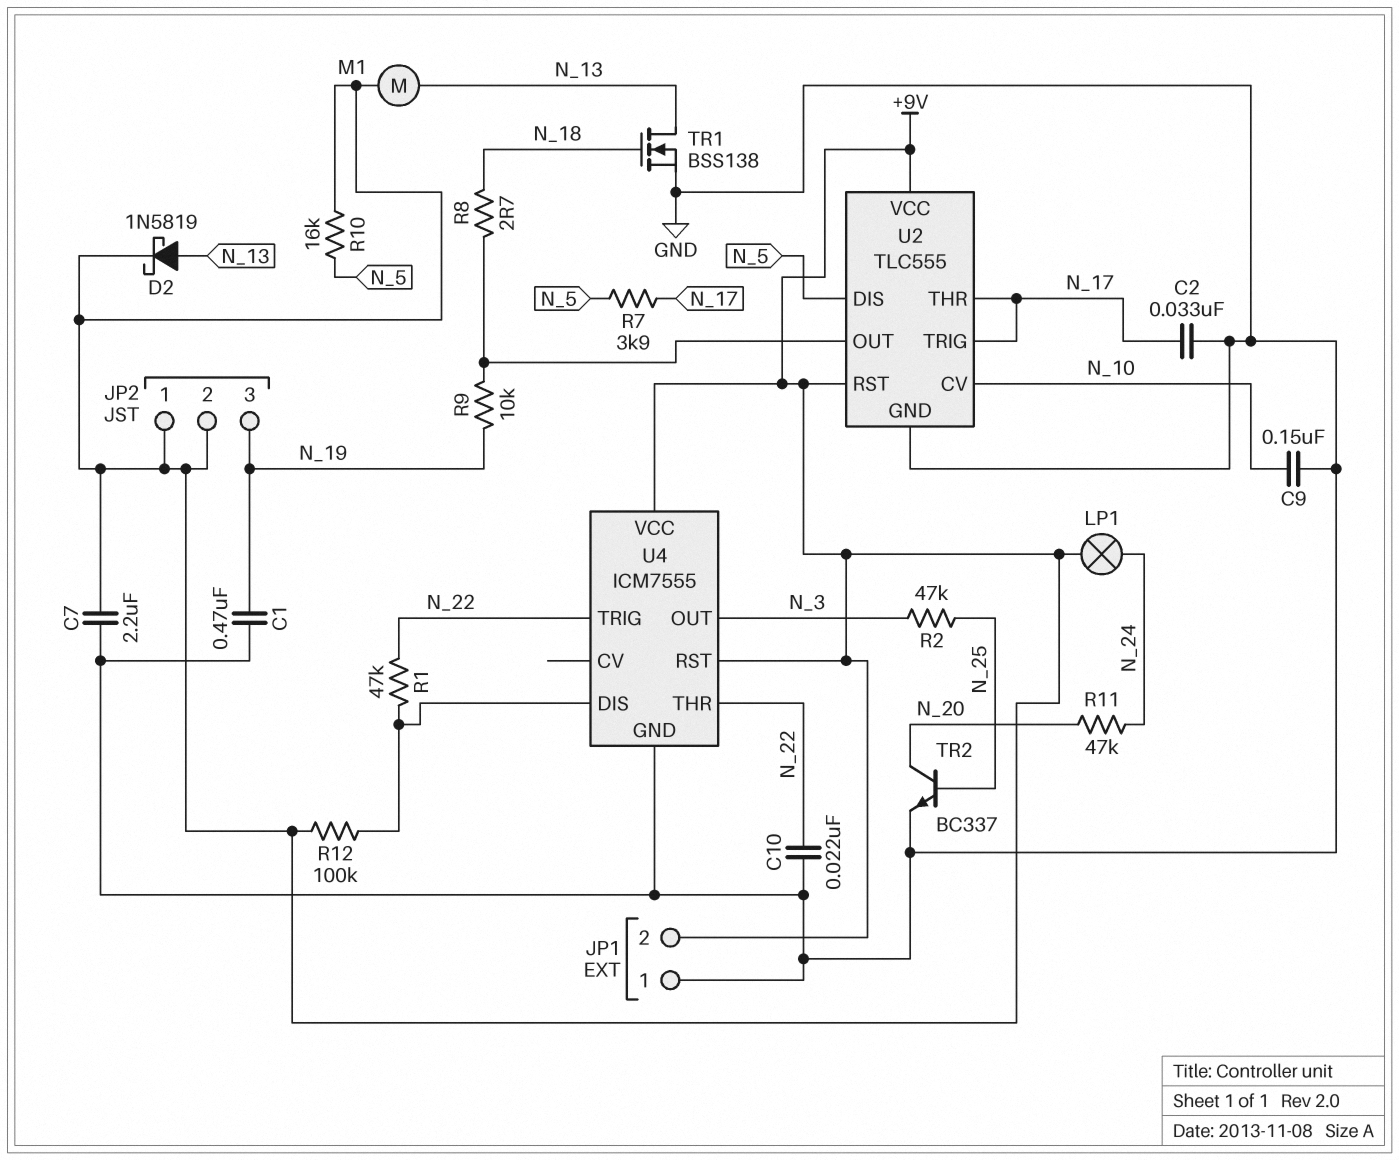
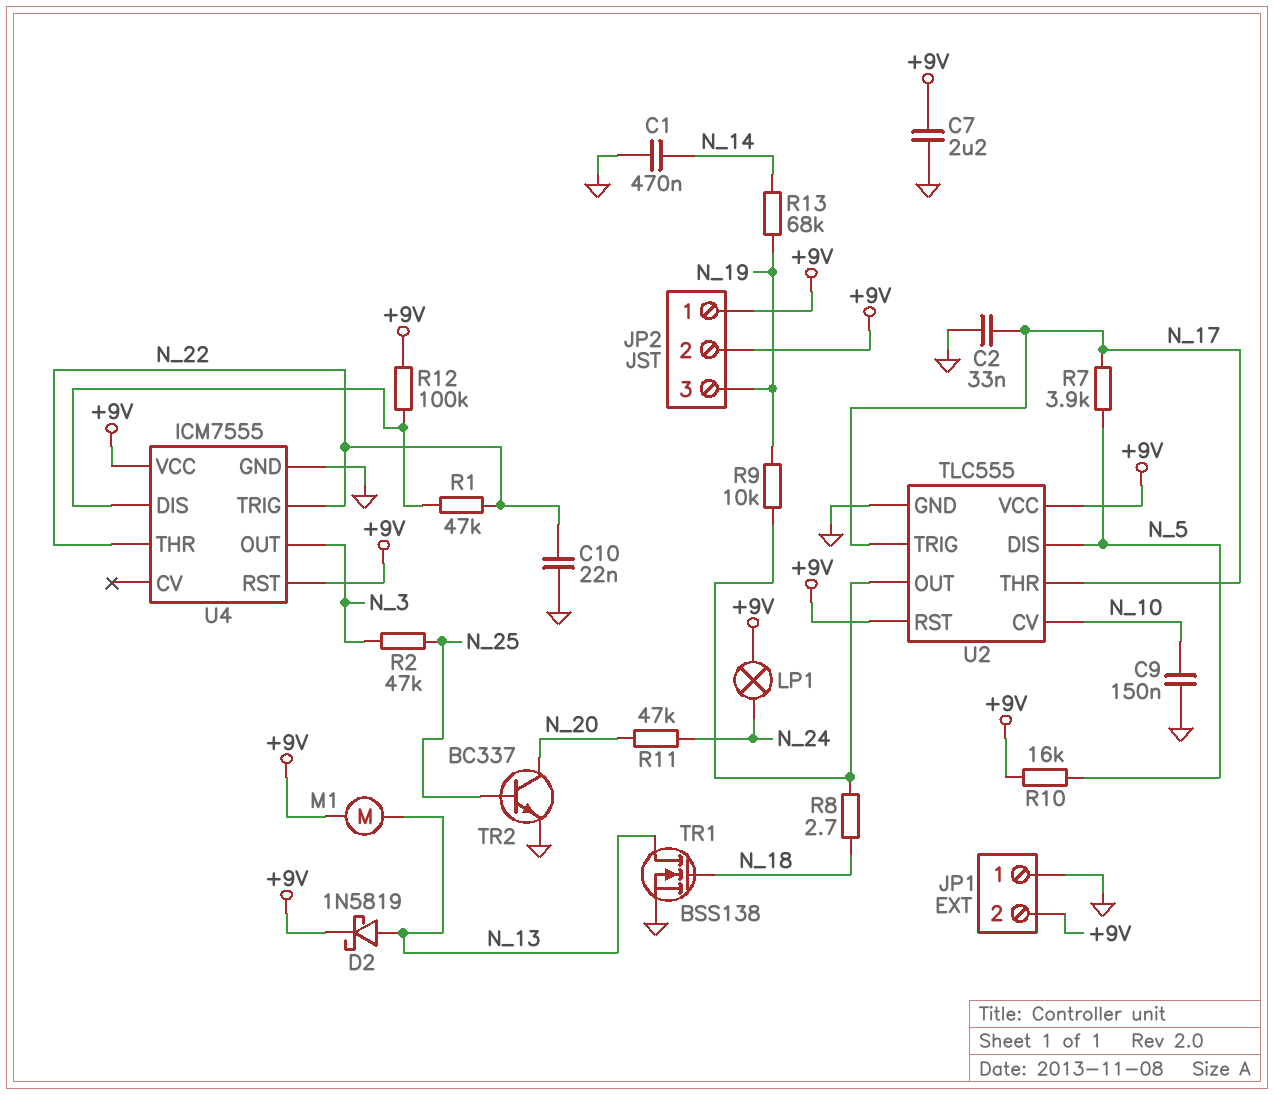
C1: 470nF (GND, N_19) -> 470nF (GND, N_14)
R13: none -> 68k (N_14, N_19)

